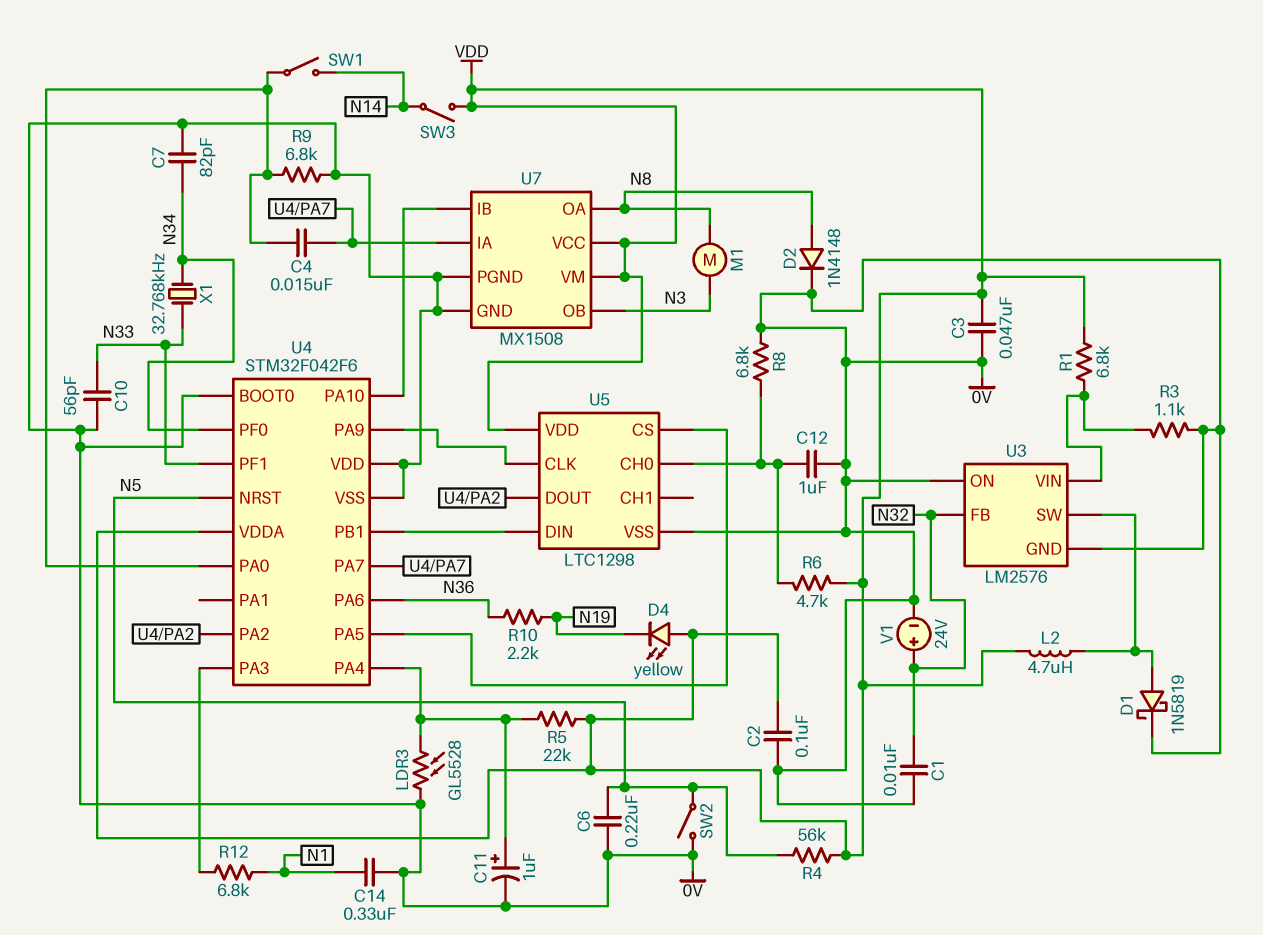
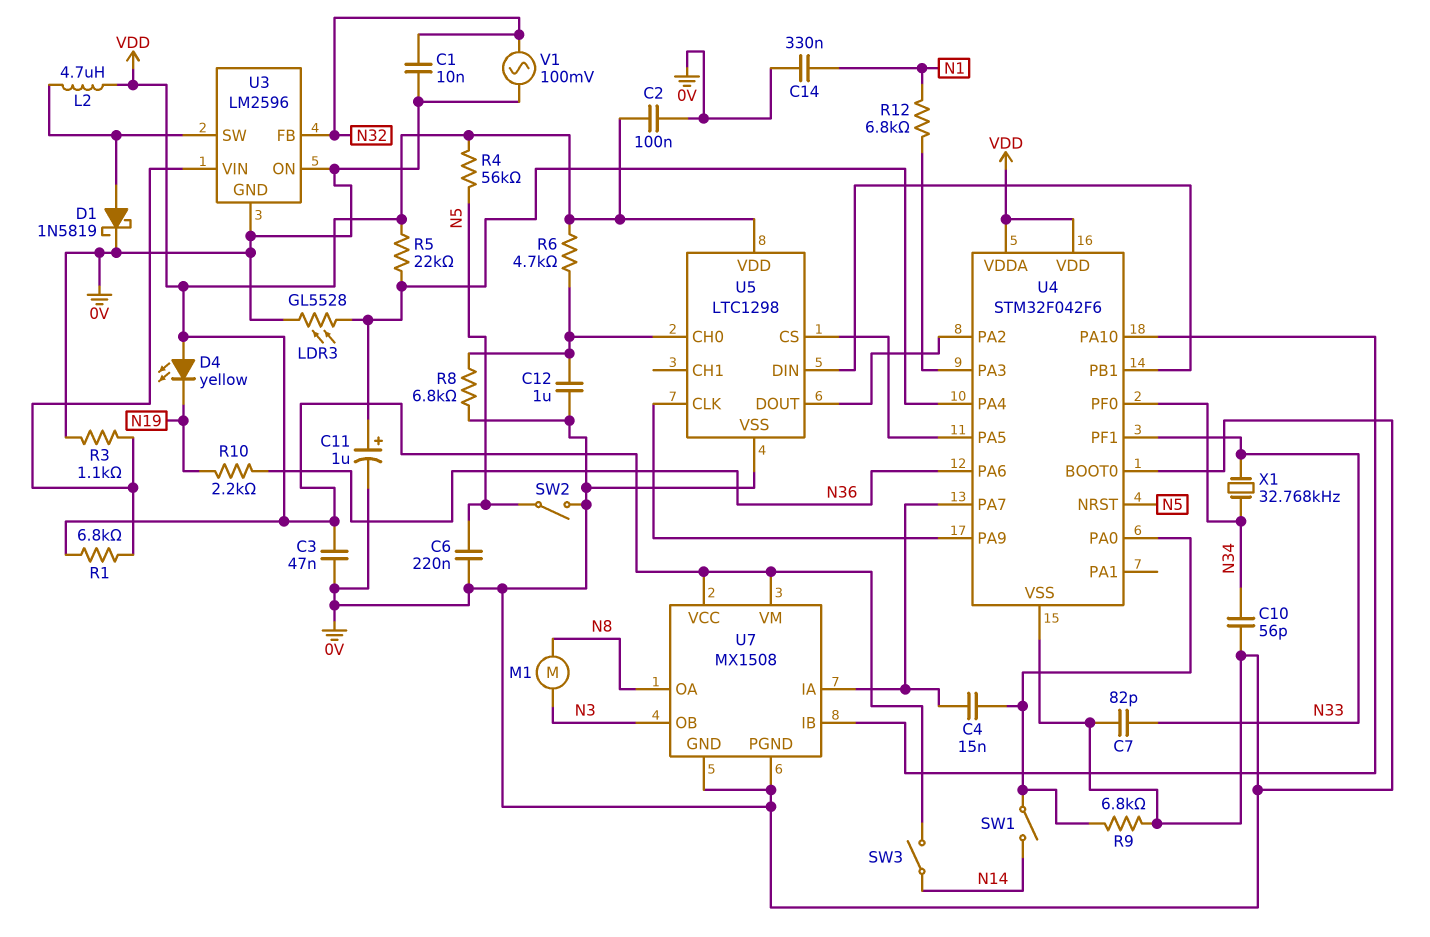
C7: 82pF (0V, N34) -> 82pF (0V, N33)
C10: 56pF (0V, N33) -> 56pF (0V, N34)
D2: diode 1N4148 (A N8, K 0V) -> none
U3: LM2576 -> LM2596
U4 pin VDD: 0V -> VDD
V1: 24V (plus N32, minus 0V) -> AC 100mV (0V, N32)

